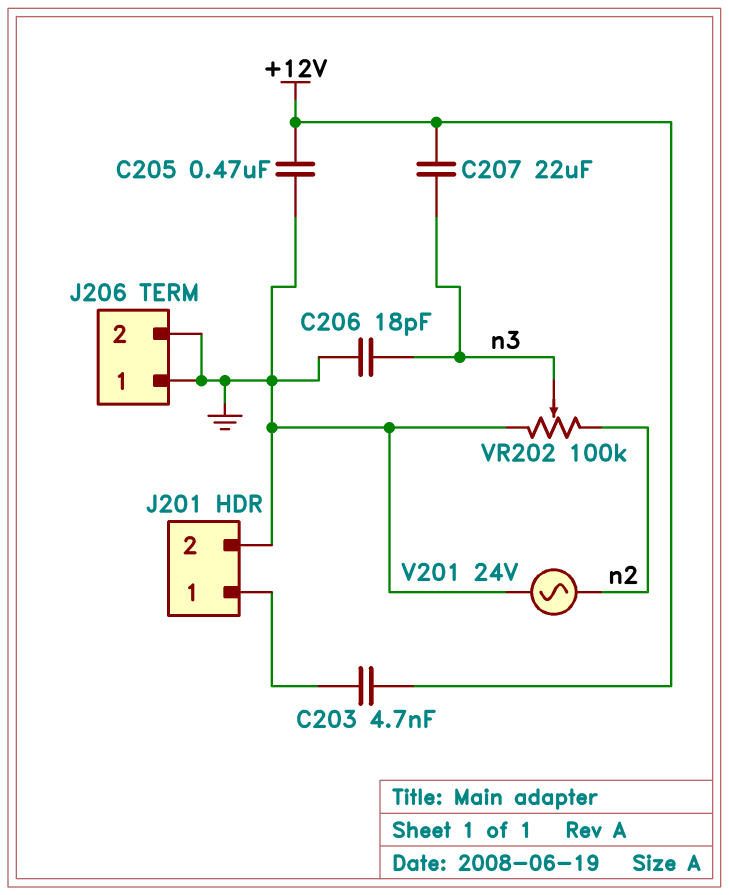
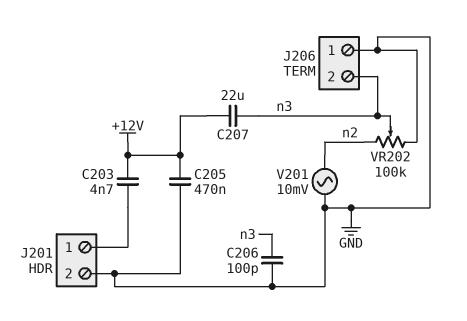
C206: 18pF (GND, n3) -> 100pF (GND, n3)
J206 pin 2: GND -> n3
V201: AC 24V (GND, n2) -> AC 10mV (GND, n2)

